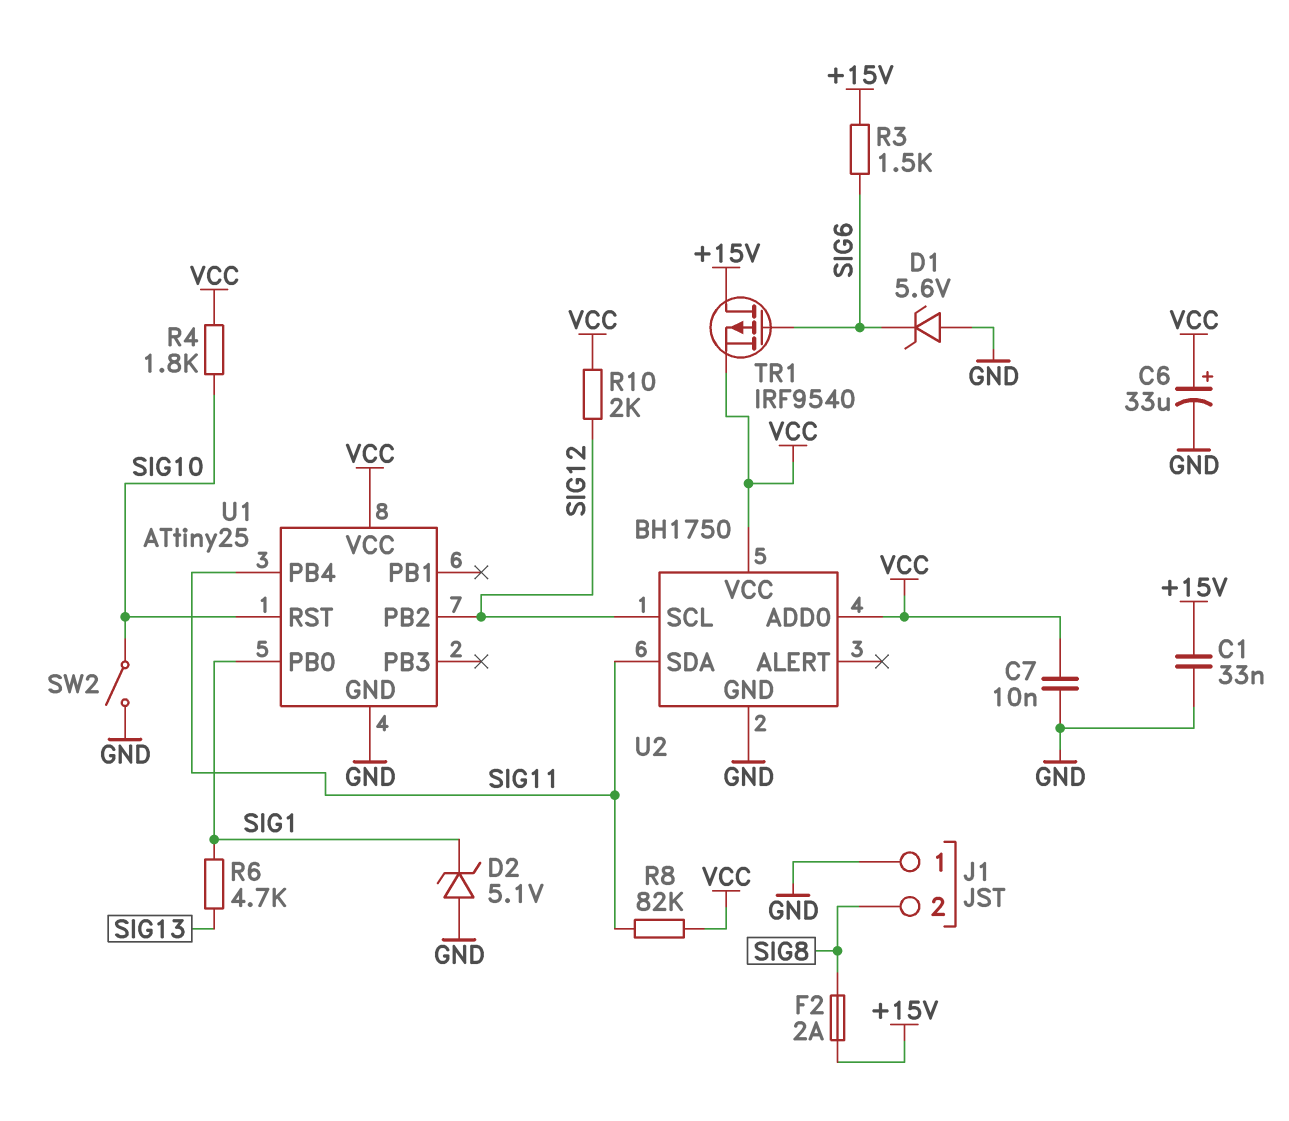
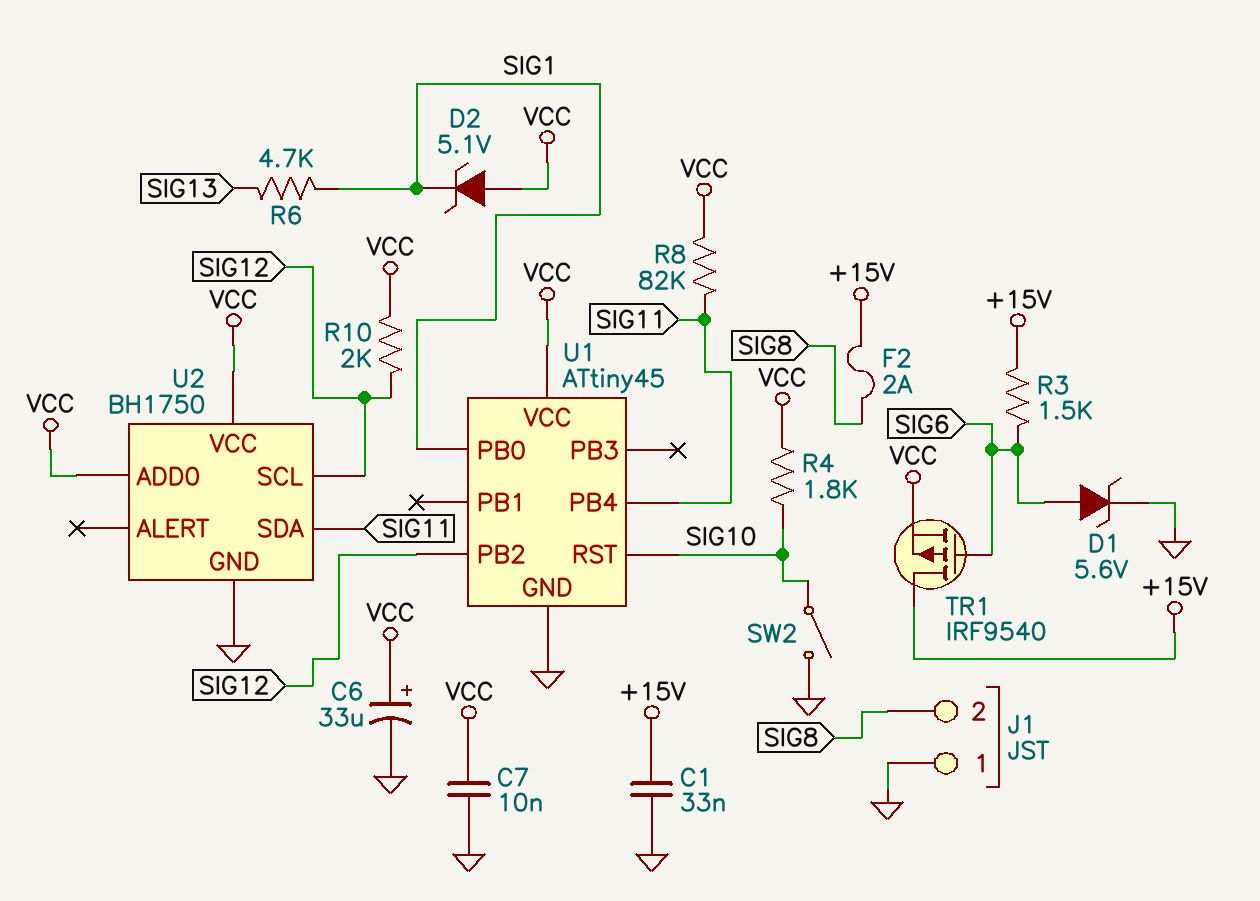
D1: zener 5.6V (A GND, K SIG6) -> zener 5.6V (A SIG6, K GND)
D2: zener 5.1V (A GND, K SIG1) -> zener 5.1V (A VCC, K SIG1)
U1: ATtiny25 -> ATtiny45

